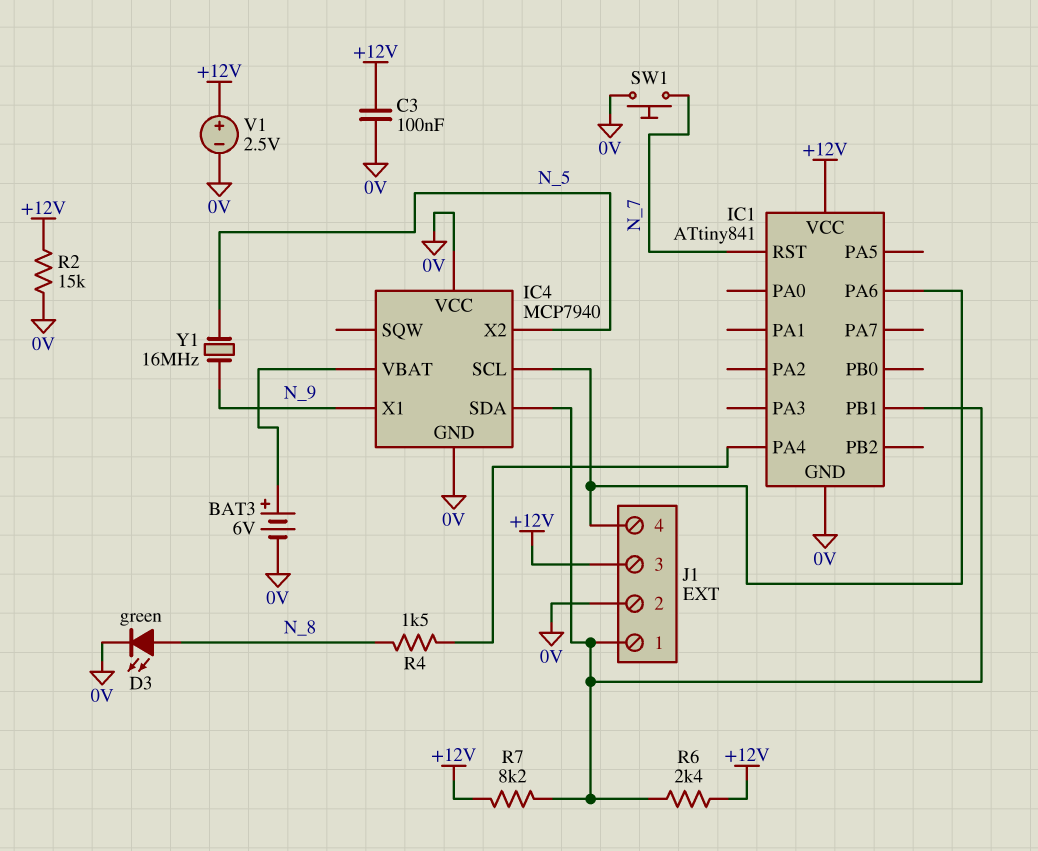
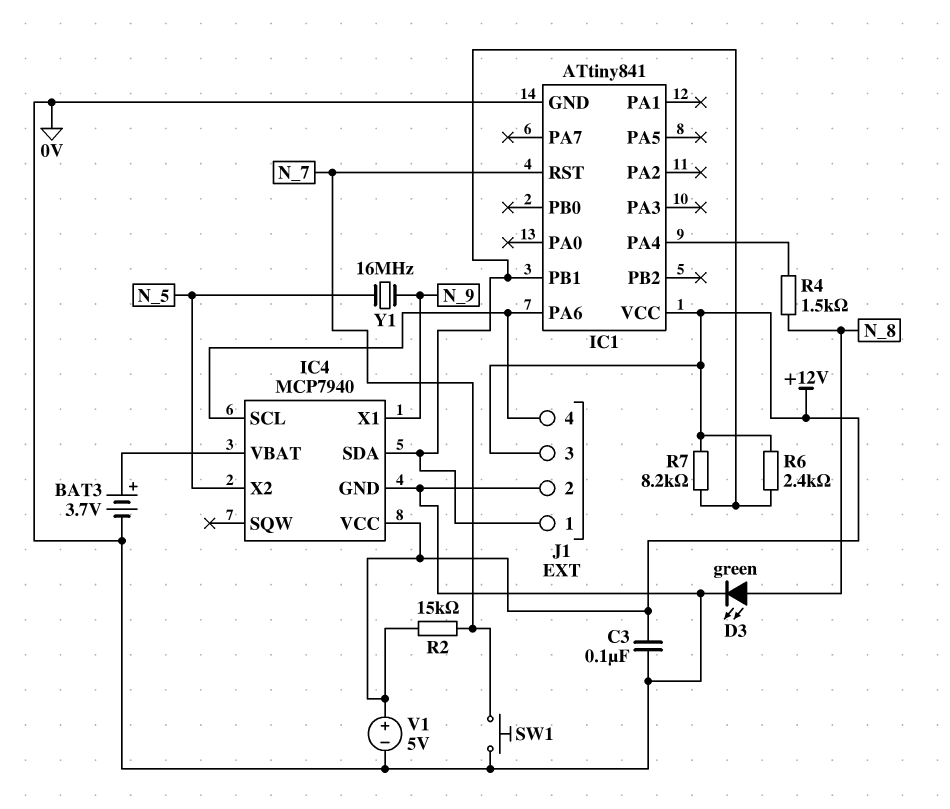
BAT3: 6V (plus IC4/VBAT, minus 0V) -> 3.7V (plus IC4/VBAT, minus 0V)
IC4 pin VCC: 0V -> +12V
R2: 15k (+12V, 0V) -> 15k (+12V, N_7)
V1: 2.5V (plus +12V, minus 0V) -> 5V (plus +12V, minus 0V)

